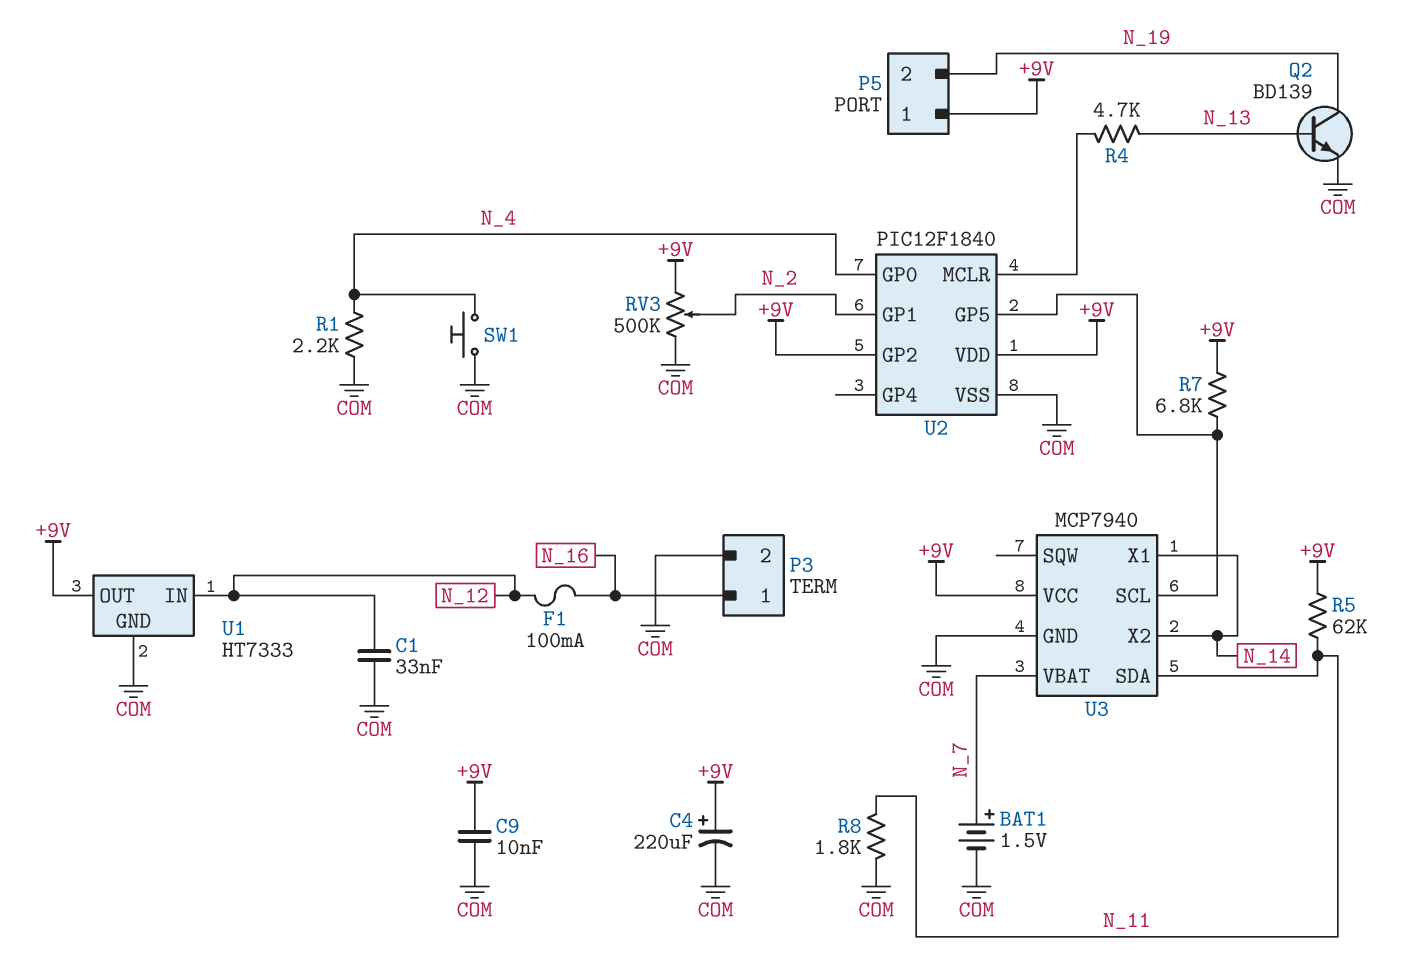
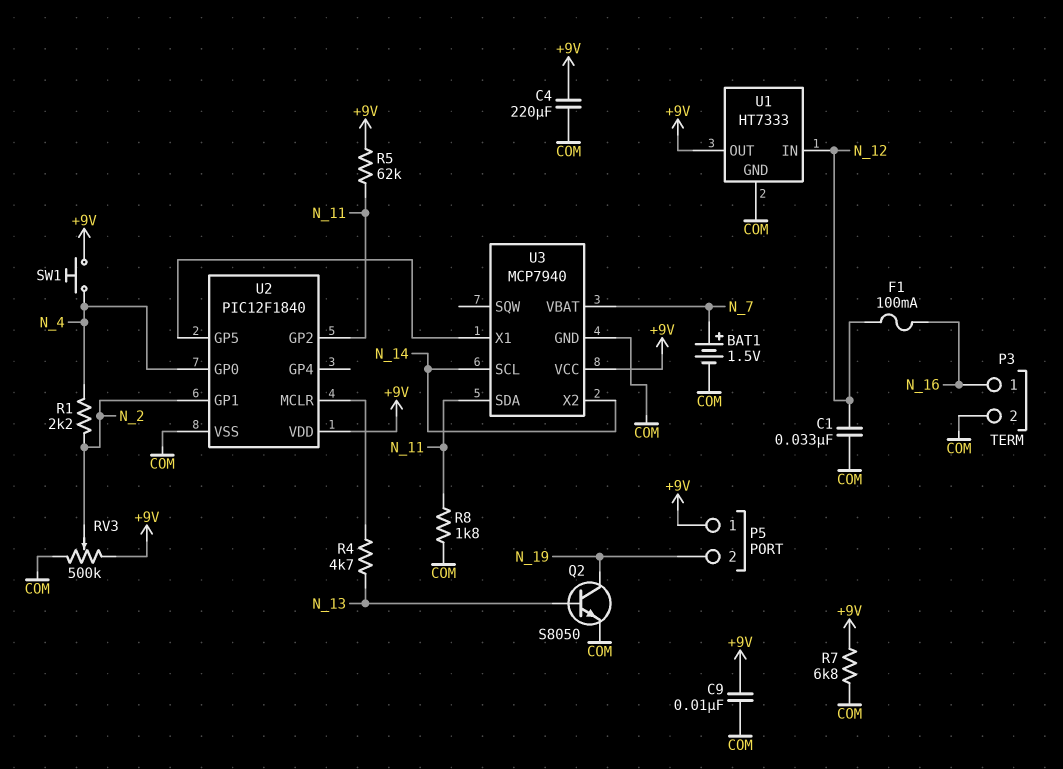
C4: 220uF (plus +9V, minus COM) -> 220uF (+9V, COM)
Q2: NPN BD139 (B N_13, C N_19, E COM) -> NPN S8050 (B N_13, C N_19, E COM)
R1: 2.2k (COM, N_4) -> 2.2k (N_2, N_4)
R7: 6.8k (+9V, U2/GP5) -> 6.8k (+9V, COM)
SW1: button (COM, N_4) -> button (+9V, N_4)
U2 pin GP2: +9V -> N_11
U3 pin SCL: U2/GP5 -> N_14
U3 pin X1: N_14 -> U2/GP5

